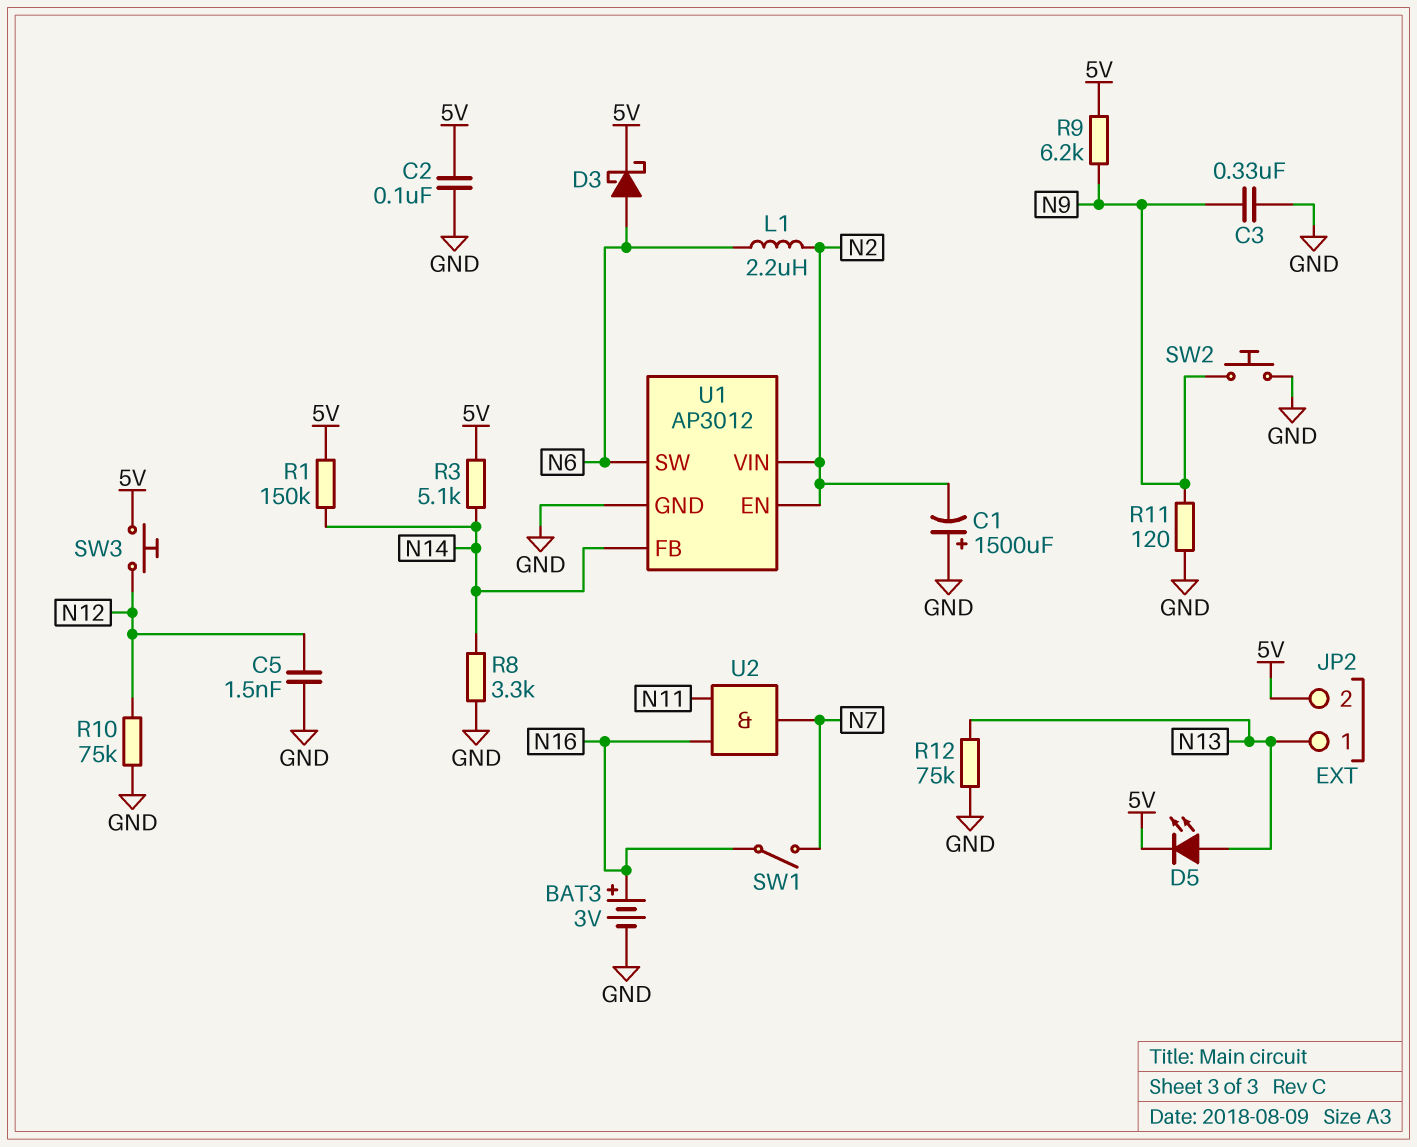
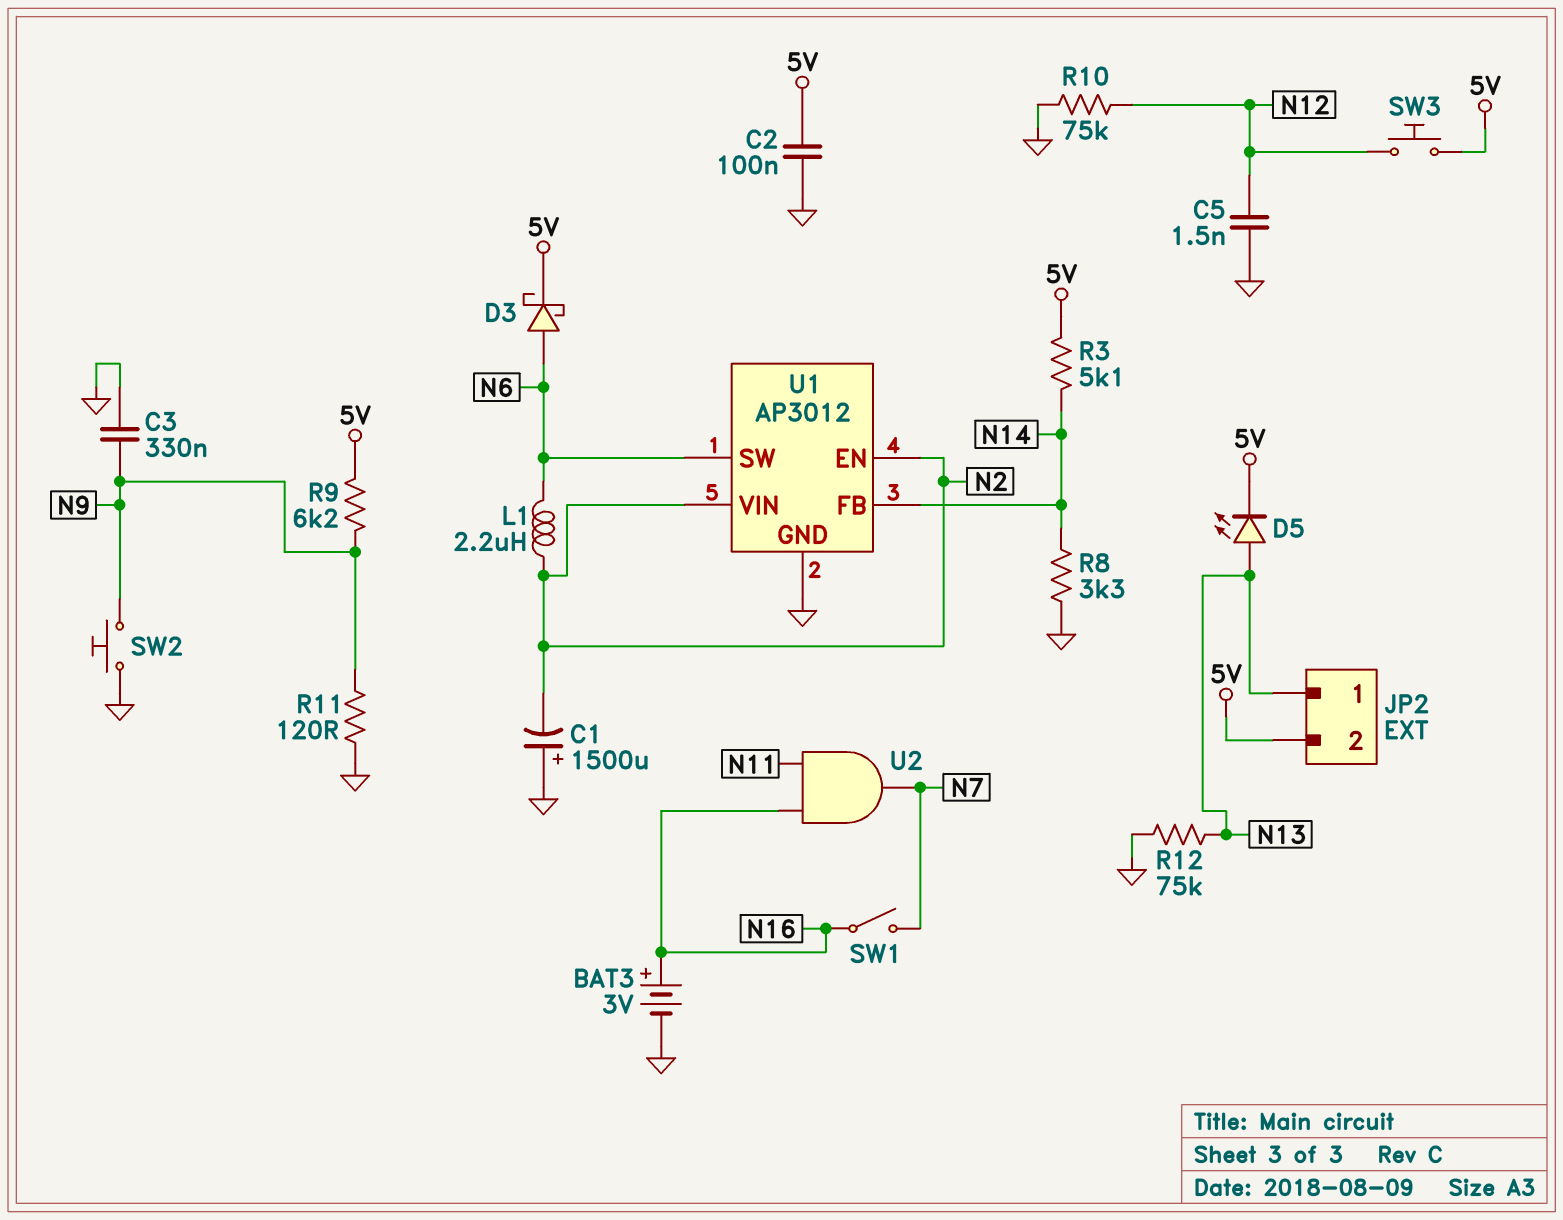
R1: 150k (5V, N14) -> none

